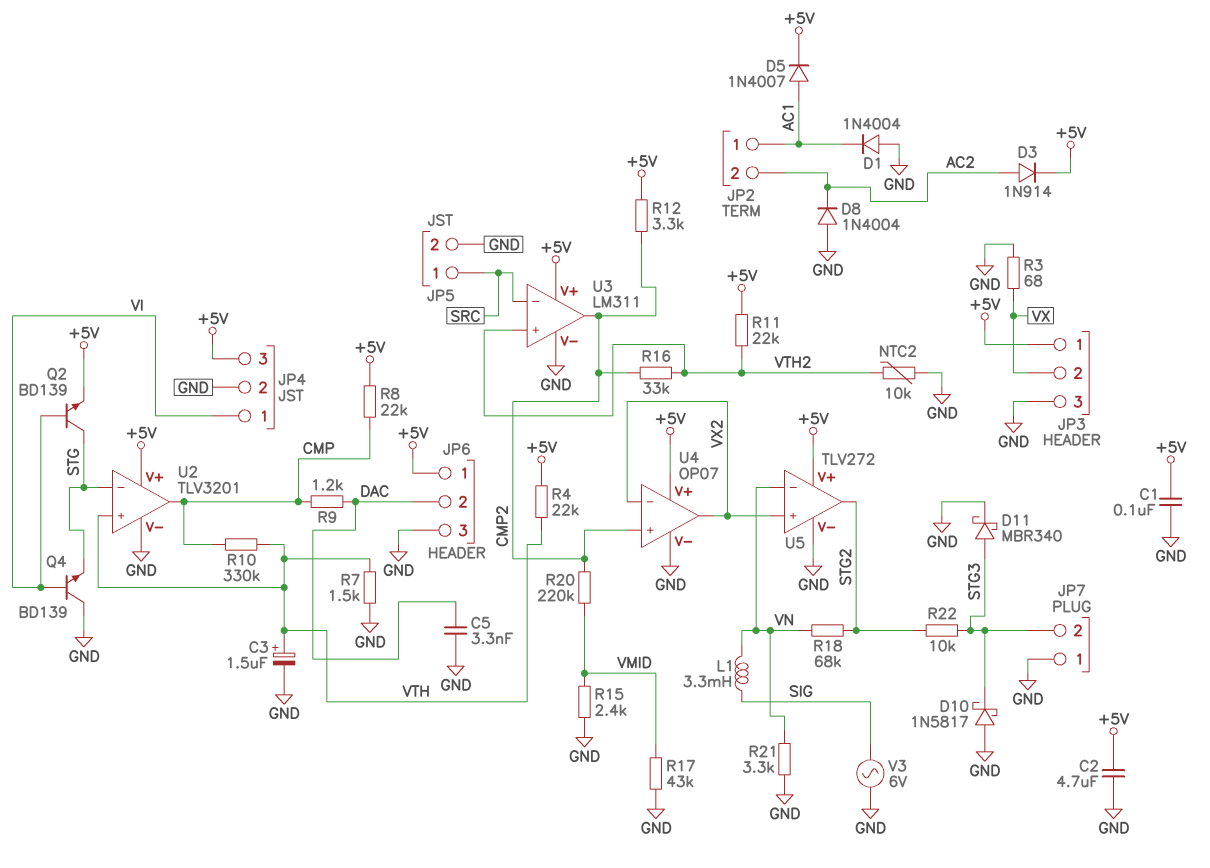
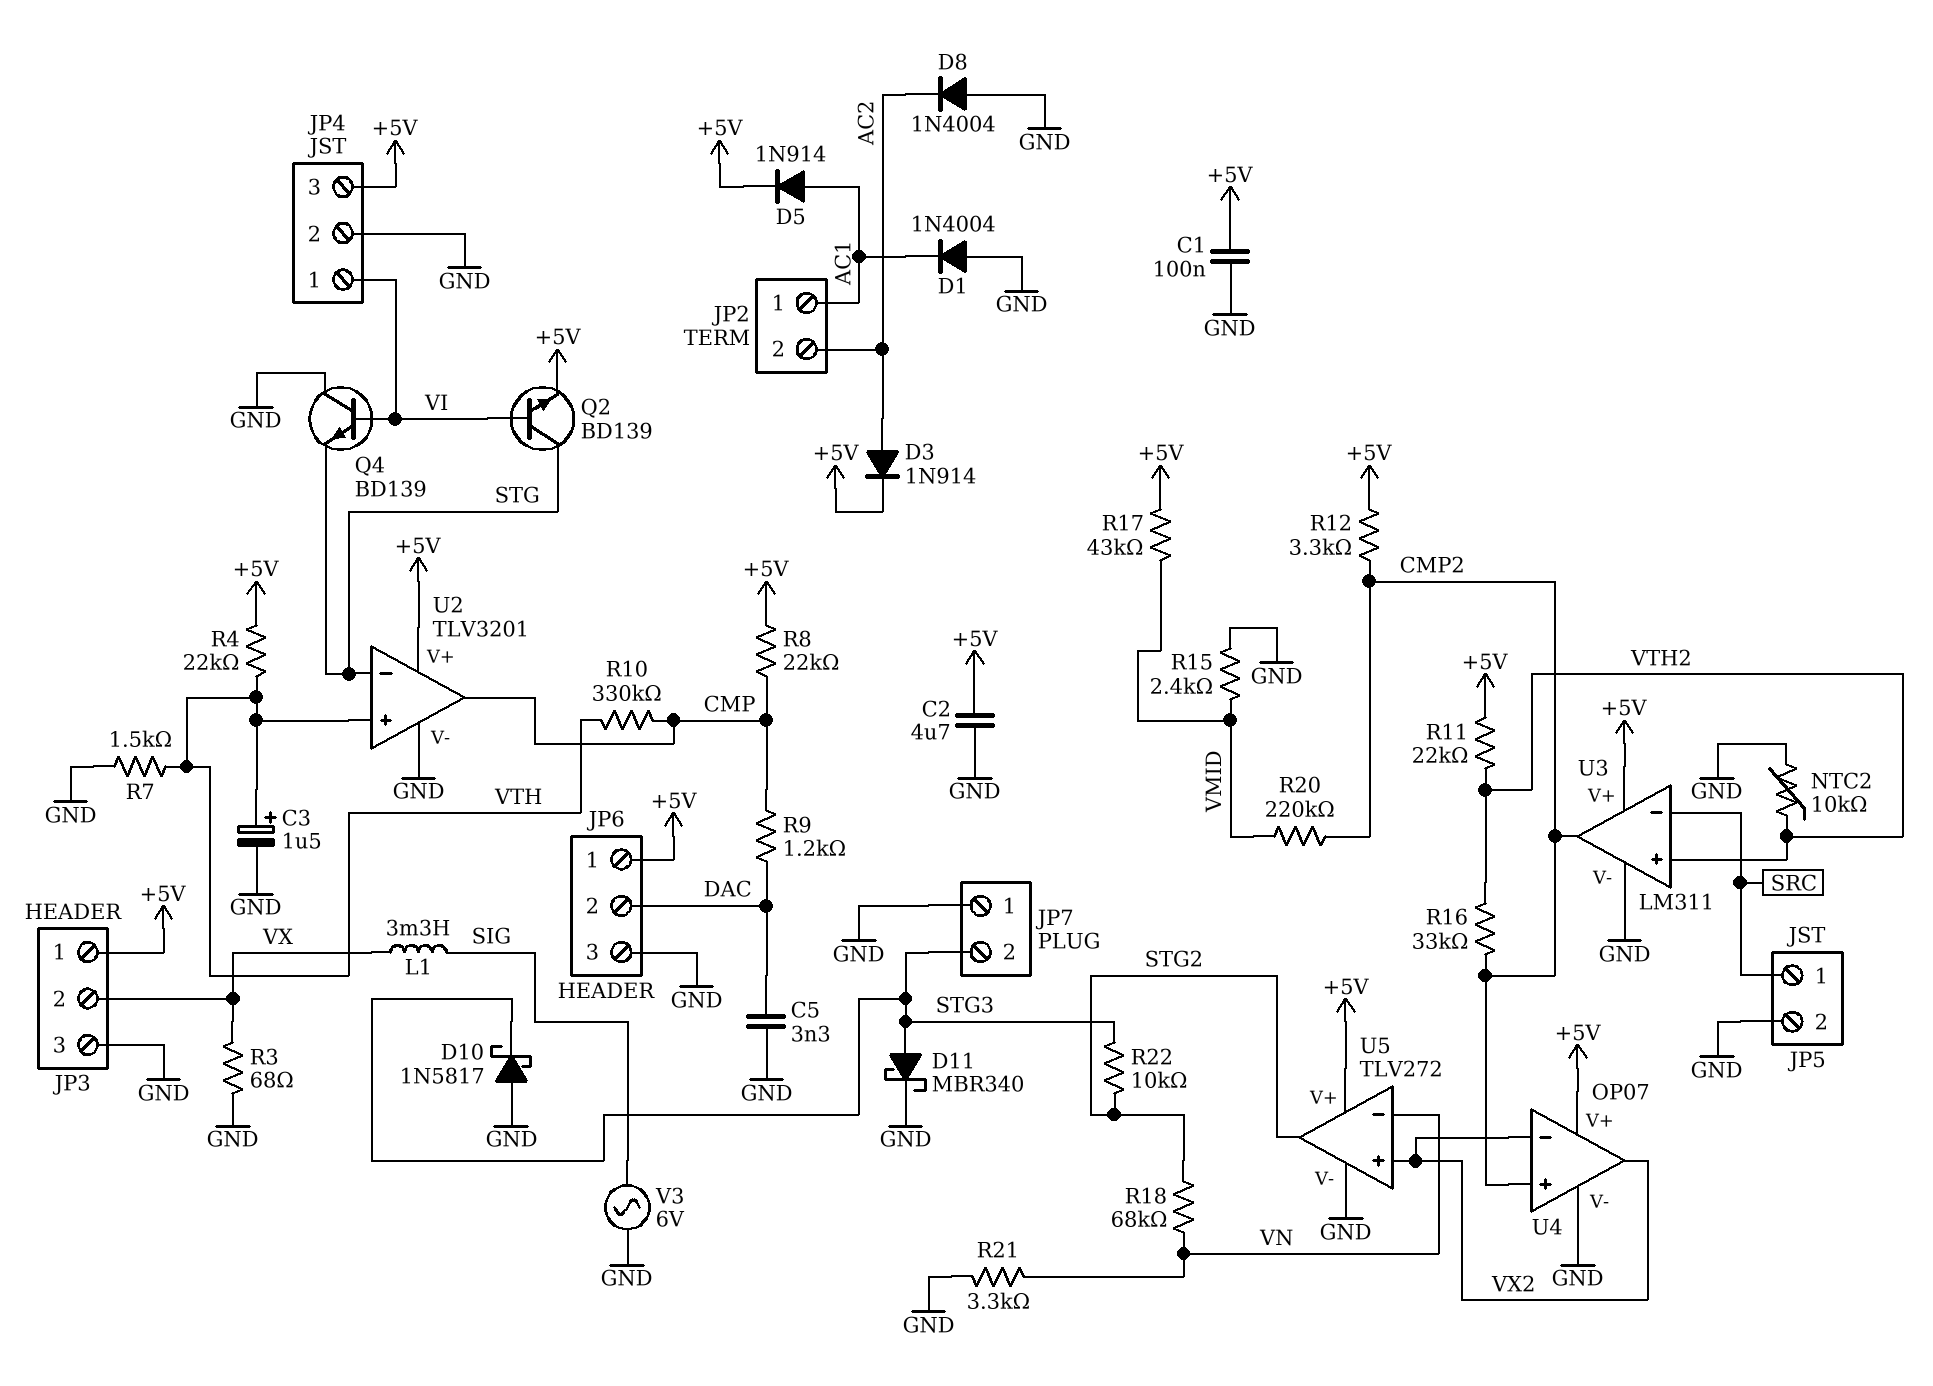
D5: diode 1N4007 (A AC1, K +5V) -> diode 1N914 (A AC1, K +5V)
L1: 3.3mH (SIG, VN) -> 3.3mH (SIG, VX)
R17: 43k (GND, VMID) -> 43k (+5V, VMID)

